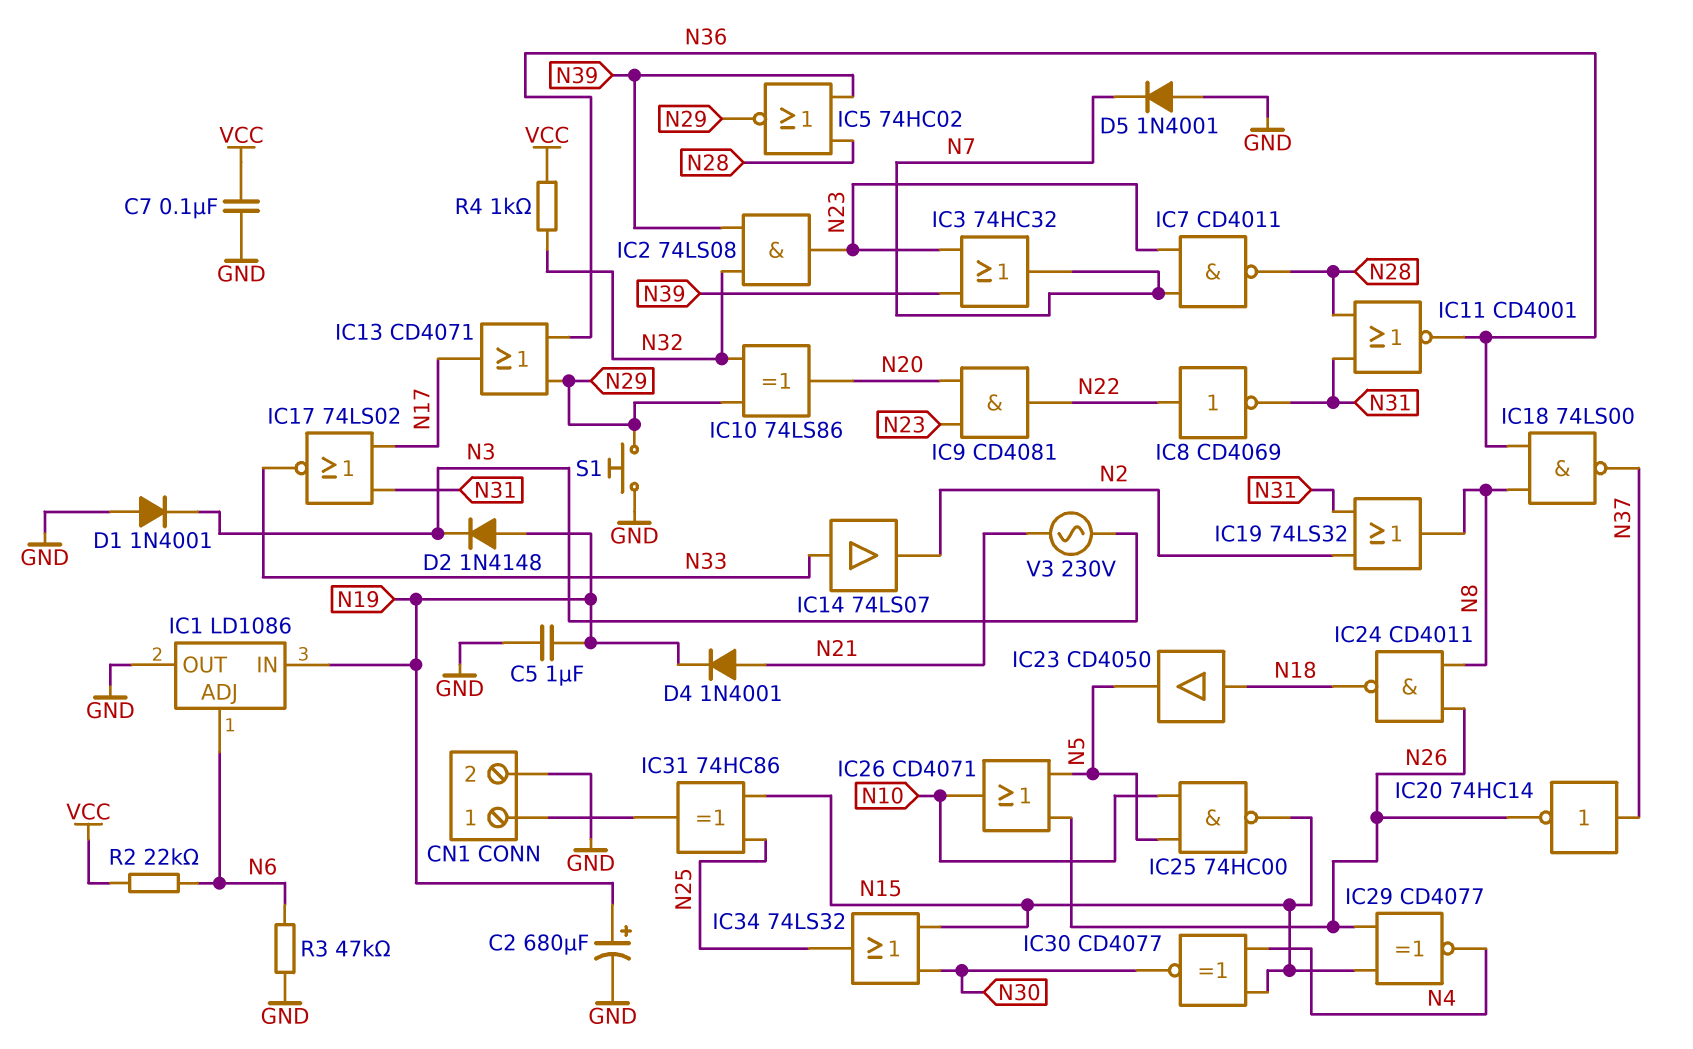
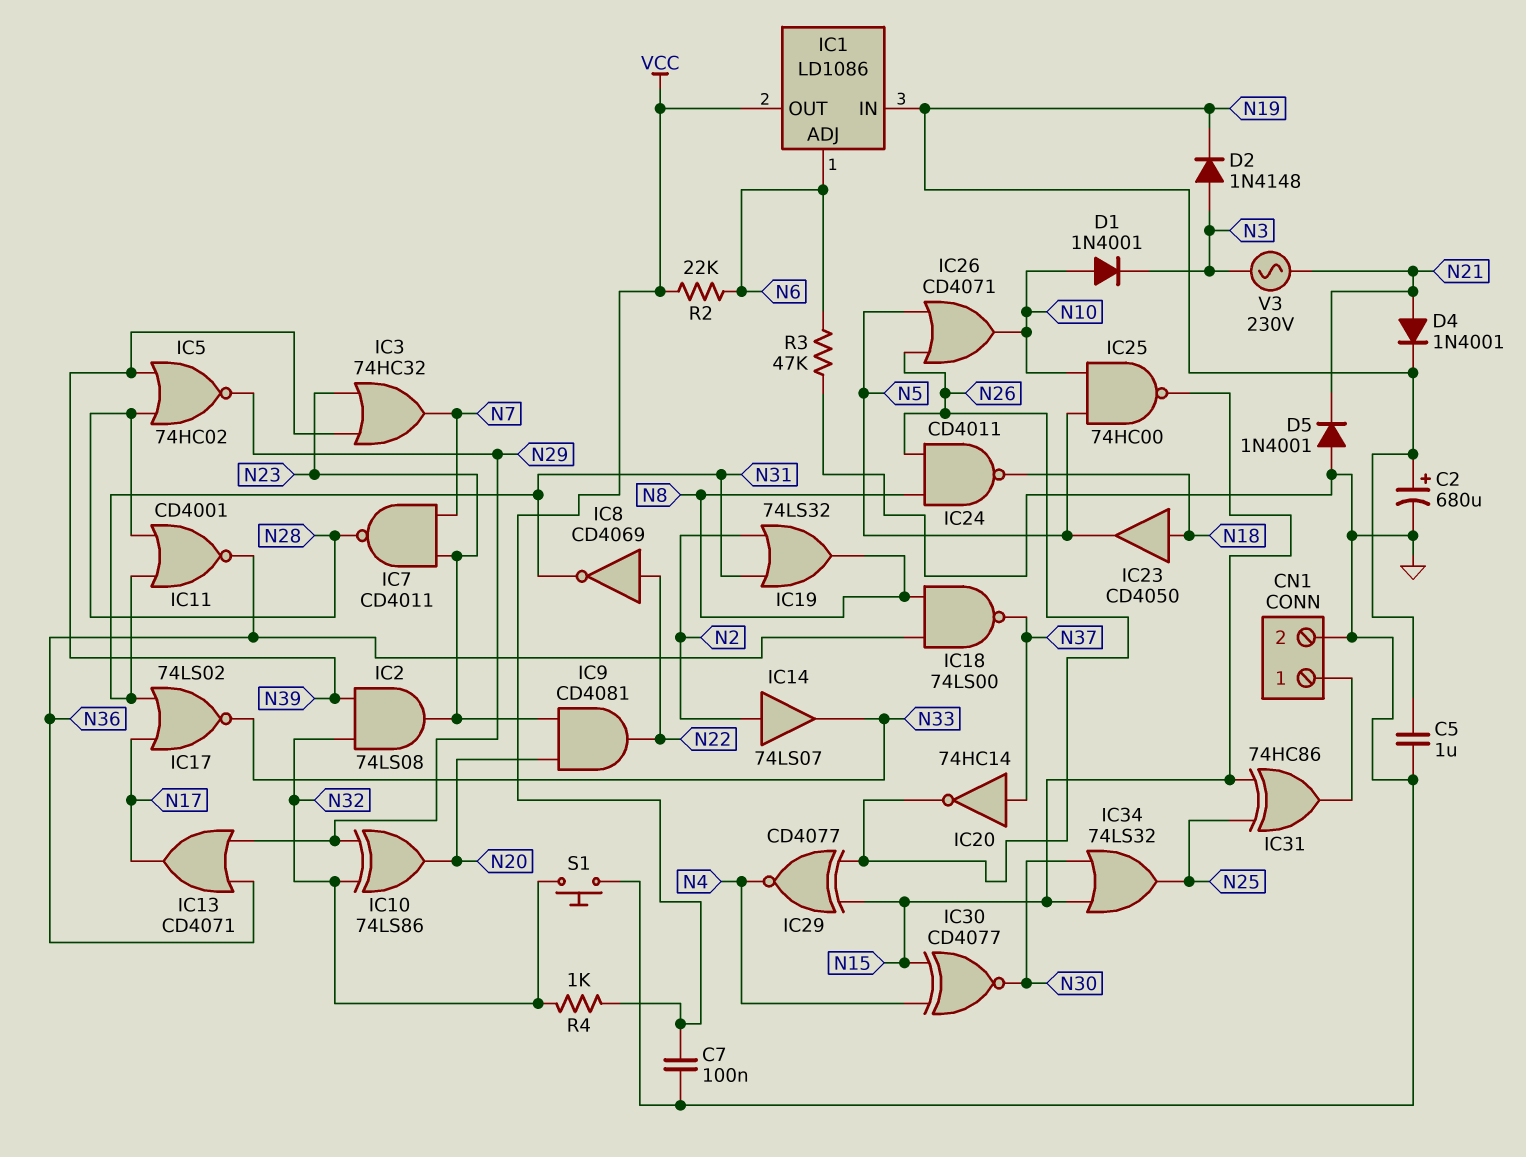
D1: diode 1N4001 (A GND, K N3) -> diode 1N4001 (A N10, K N3)
D2: diode 1N4148 (A N19, K N3) -> diode 1N4148 (A N3, K N19)
D5: diode 1N4001 (A GND, K N7) -> diode 1N4001 (A GND, K N21)
IC1 pin OUT: GND -> VCC
IC14: buffer 74LS07 (in N33, out N2) -> buffer 74LS07 (in N2, out N33)
S1: button (GND, N29) -> button (GND, N32)

